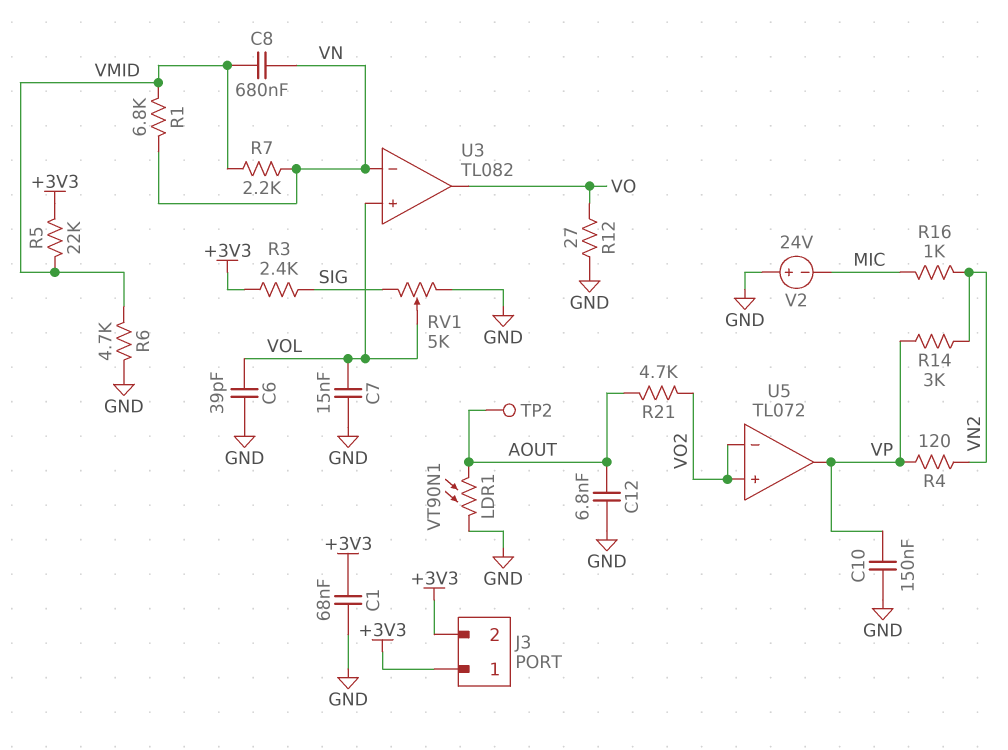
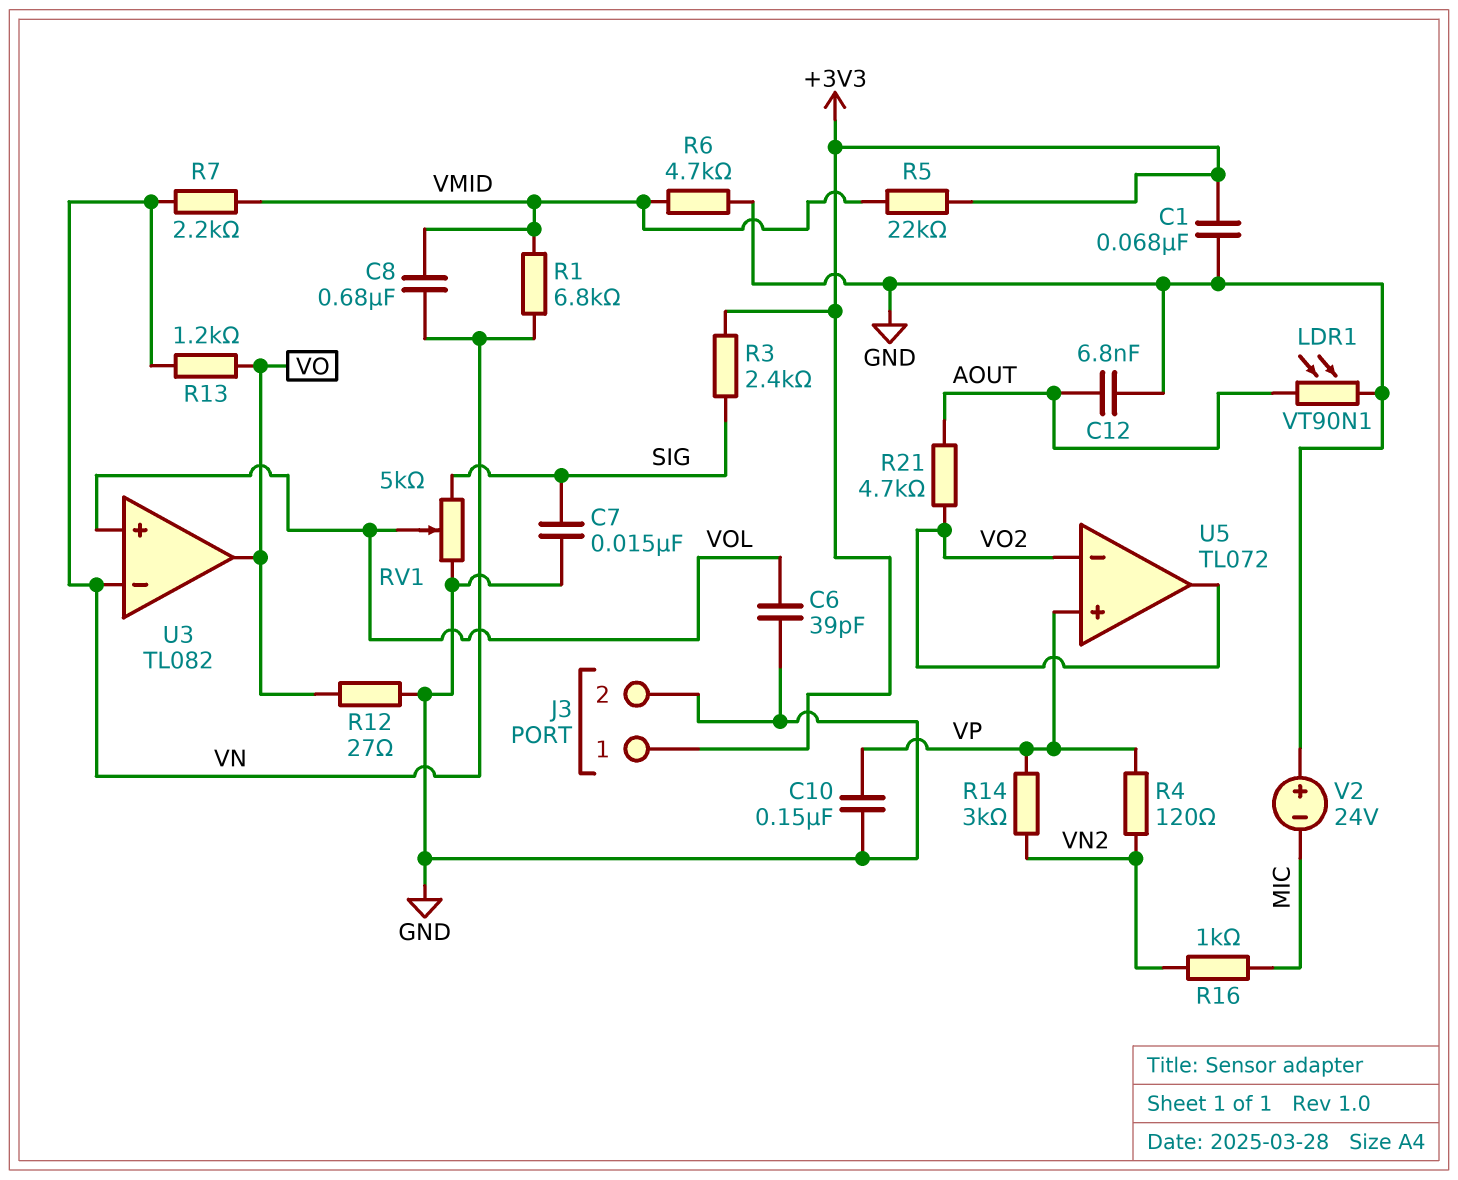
C7: 15nF (GND, VOL) -> 15nF (GND, SIG)
J3 pin 2: +3V3 -> GND
R13: none -> 1.2k (VN, VO)
TP2: test point (AOUT) -> none
U5 pin in+: VO2 -> VP
U5 pin out: VP -> VO2

